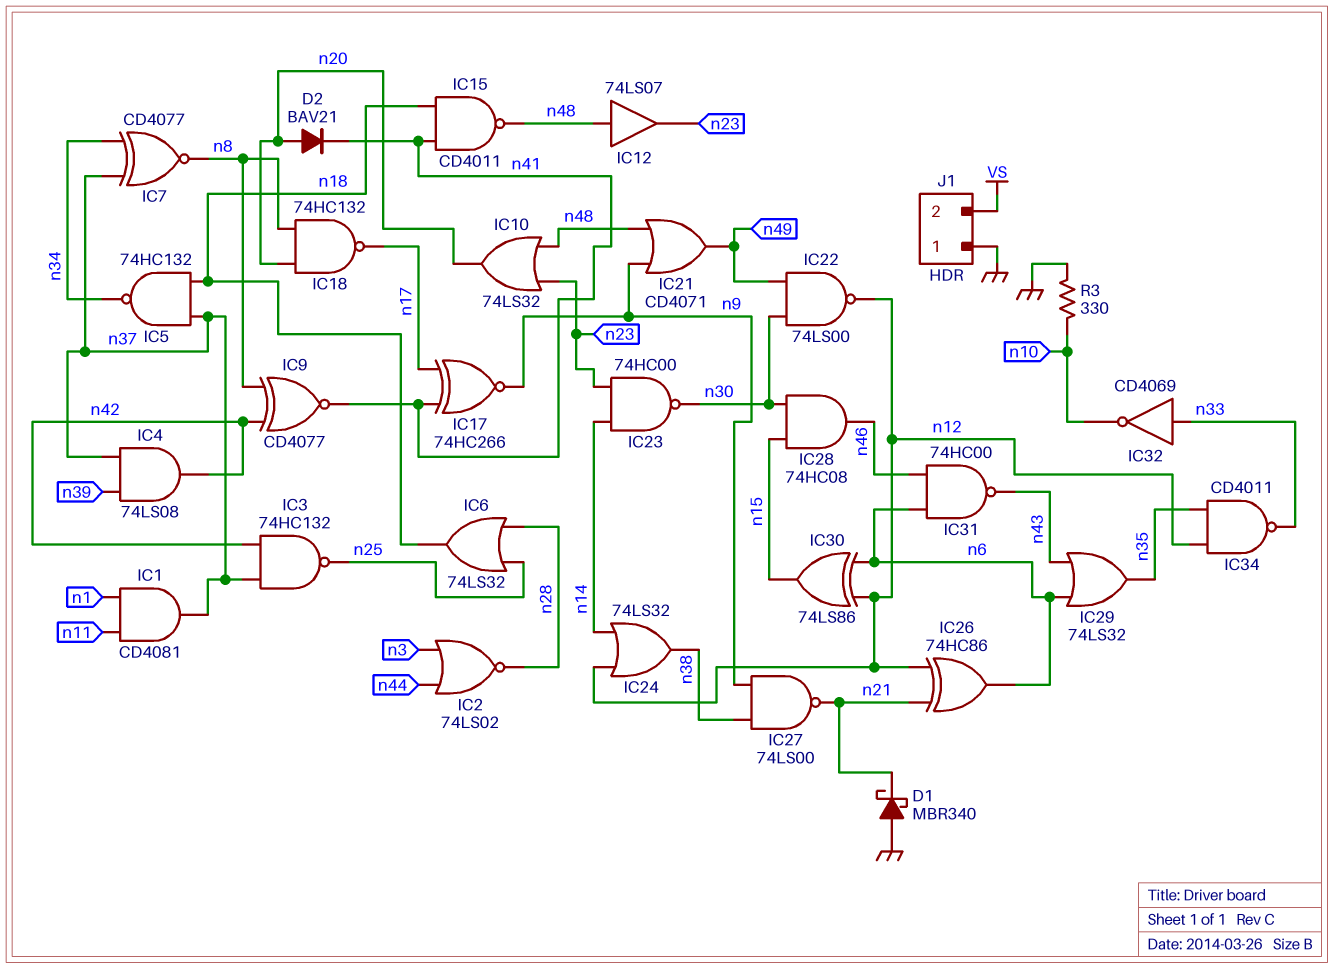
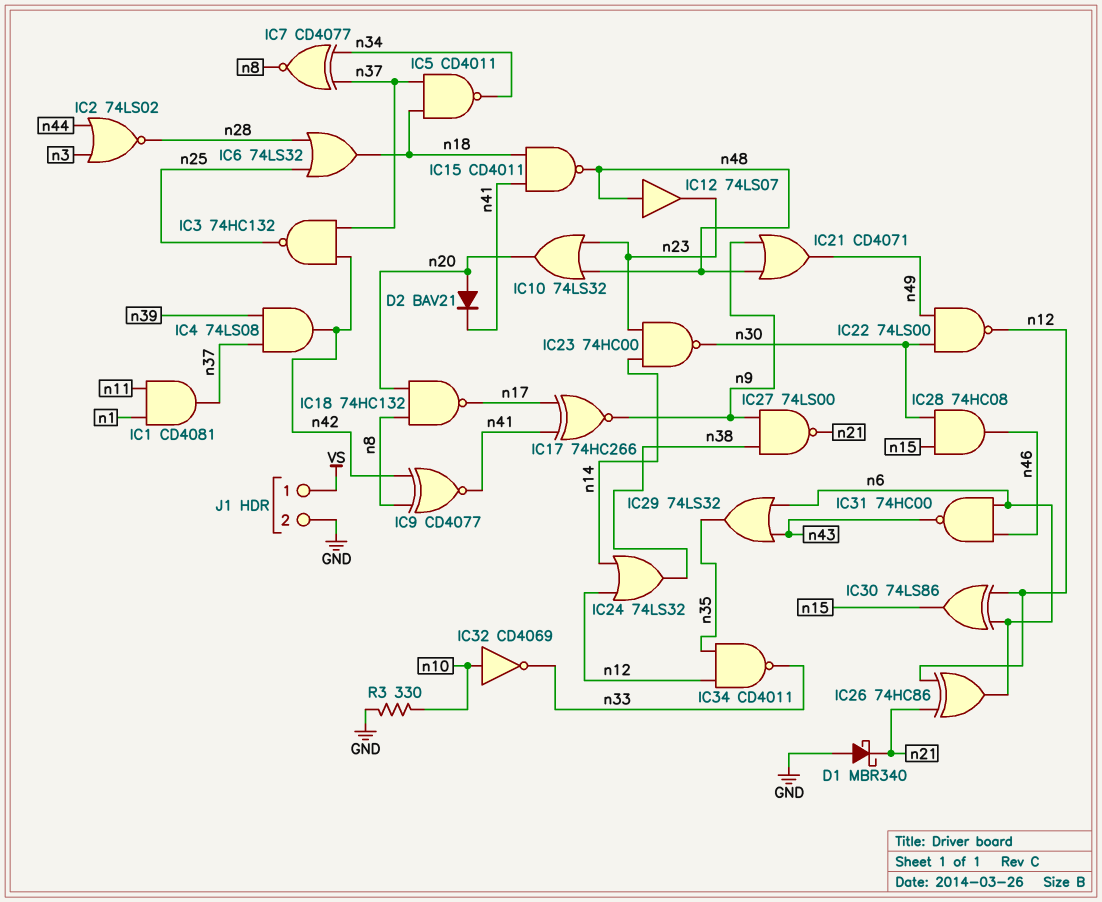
IC5: NAND 74HC132 (in n18, in n37, out n34) -> NAND CD4011 (in n18, in n37, out n34)
IC32: NOT CD4069 (in n33, out n10) -> NOT CD4069 (in n10, out n33)
J1 pin 1: GND -> VS
J1 pin 2: VS -> GND

